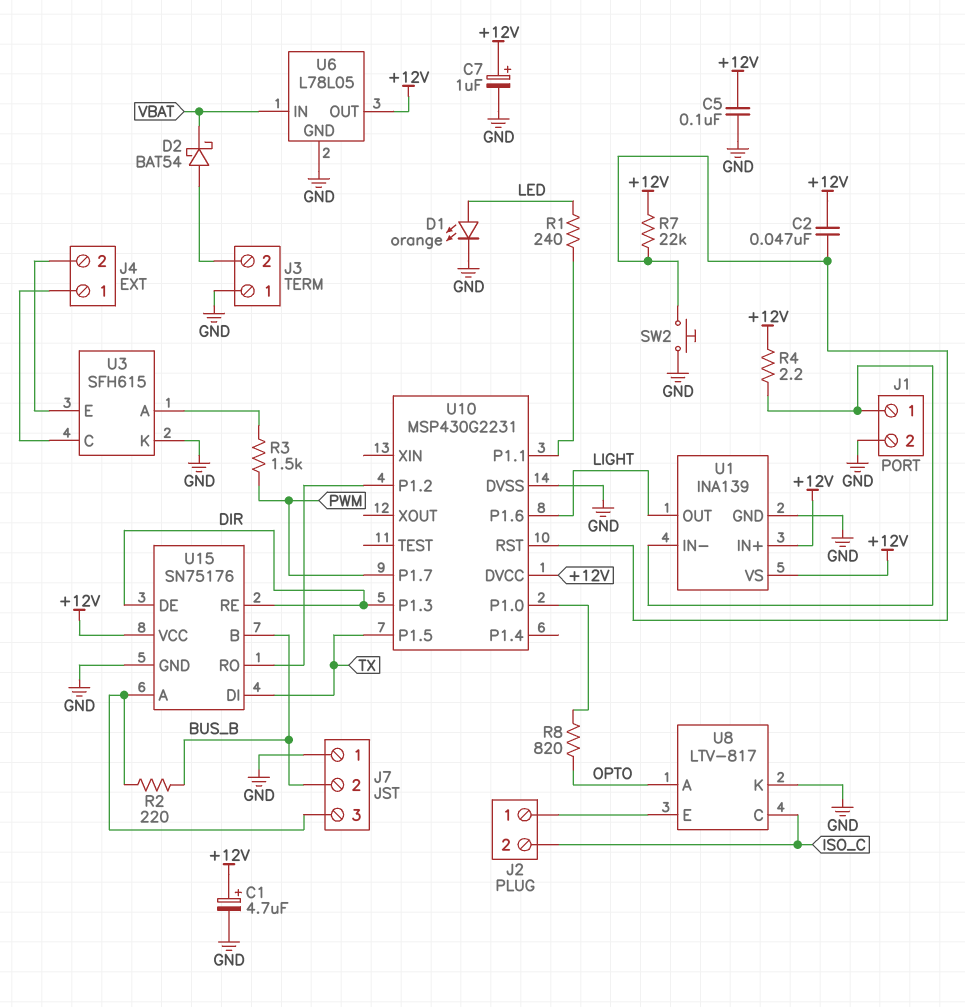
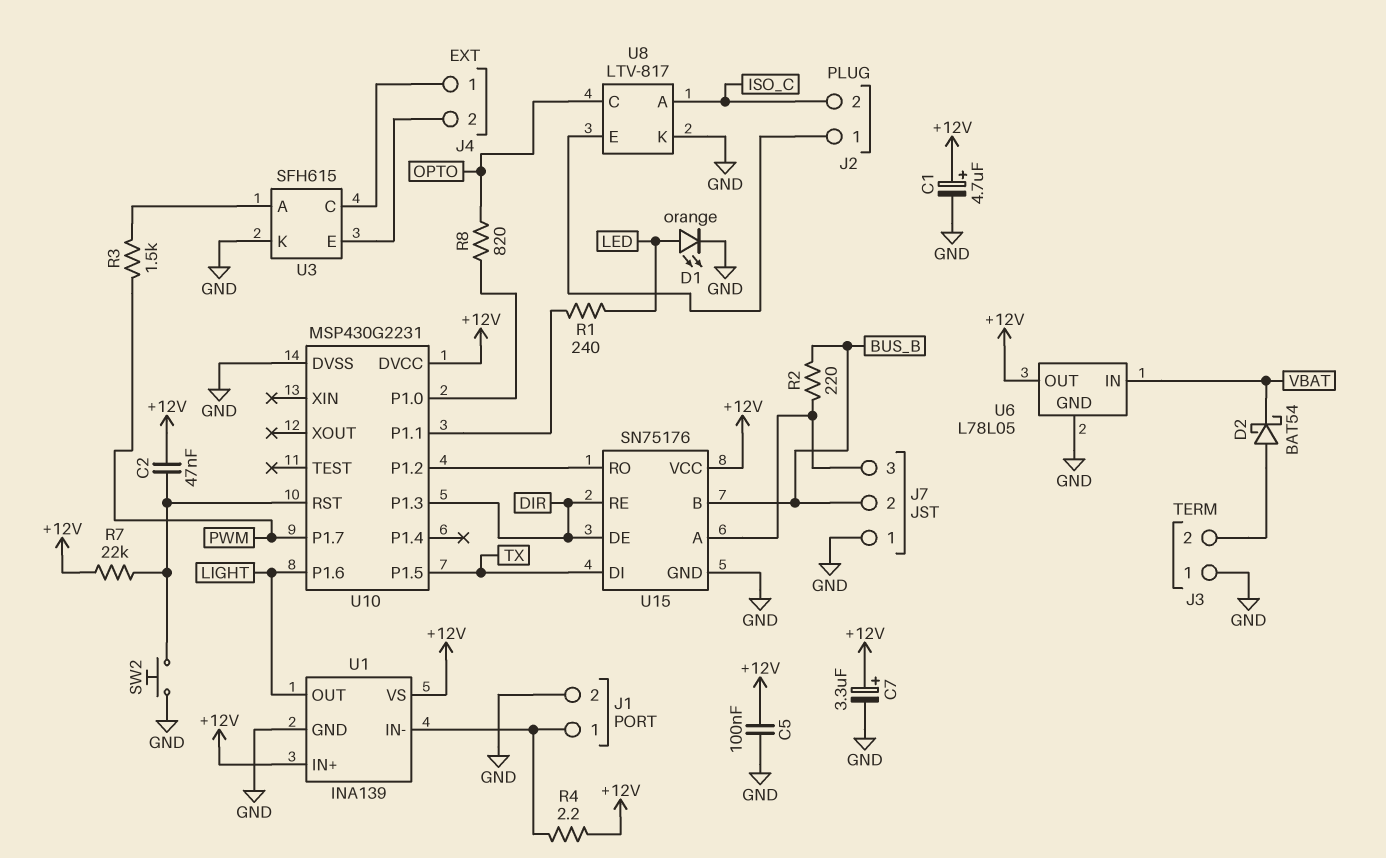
C7: 1uF (plus +12V, minus GND) -> 3.3uF (plus +12V, minus GND)
U8 pin A: OPTO -> ISO_C
U8 pin C: ISO_C -> OPTO

